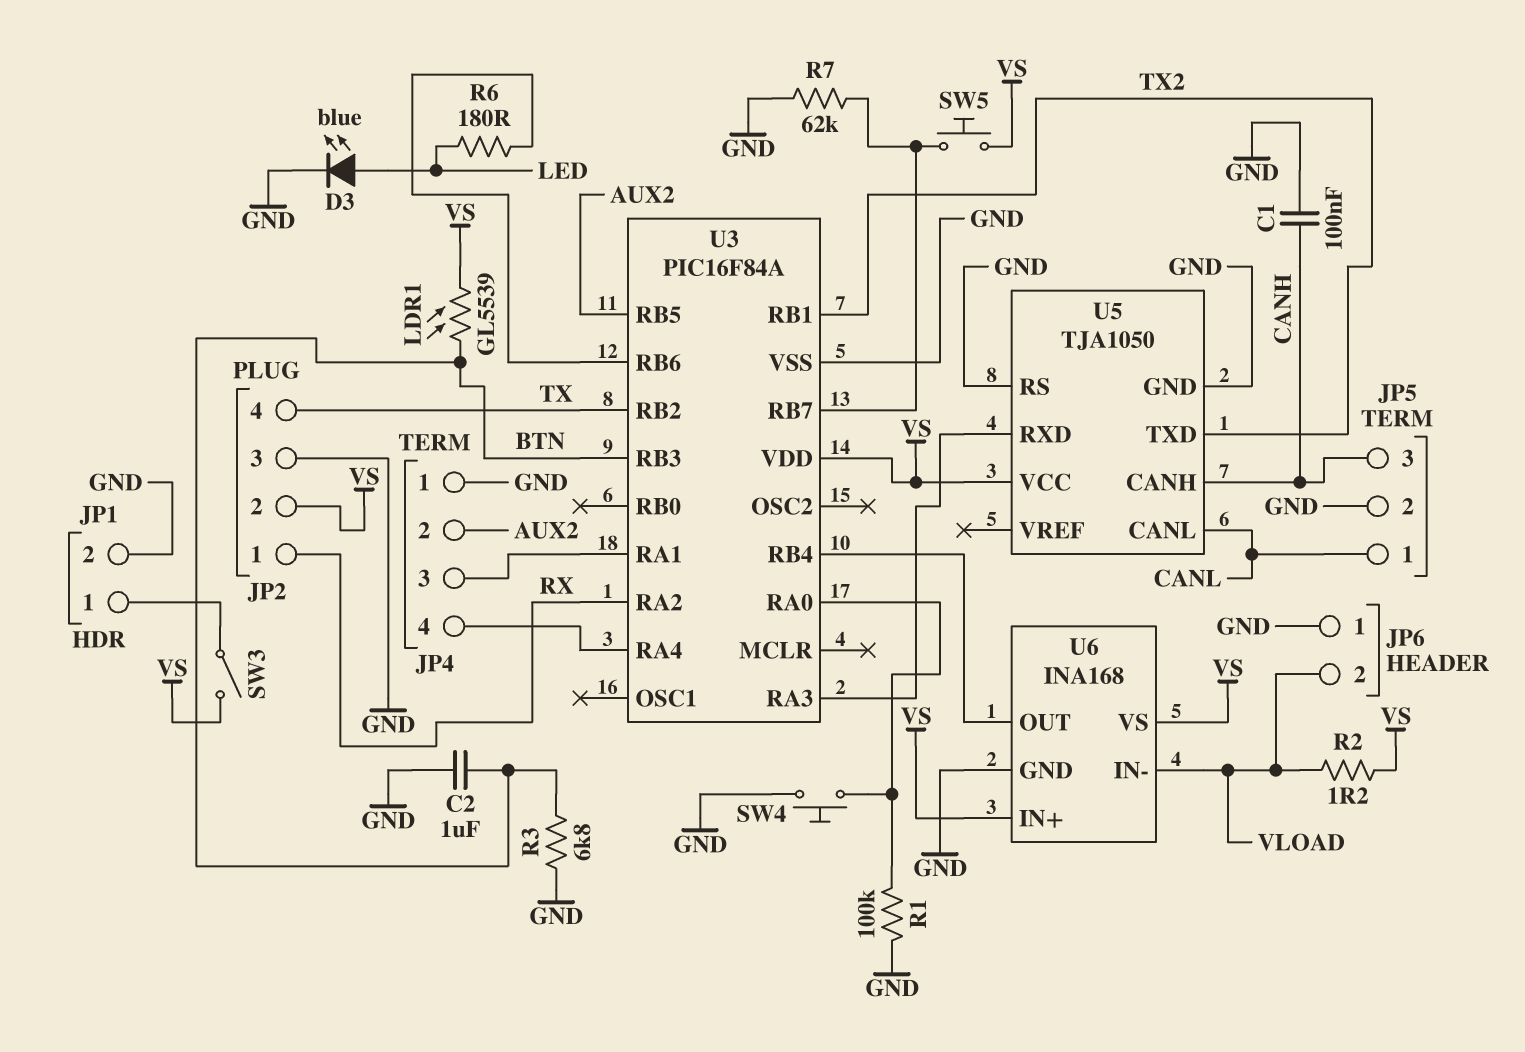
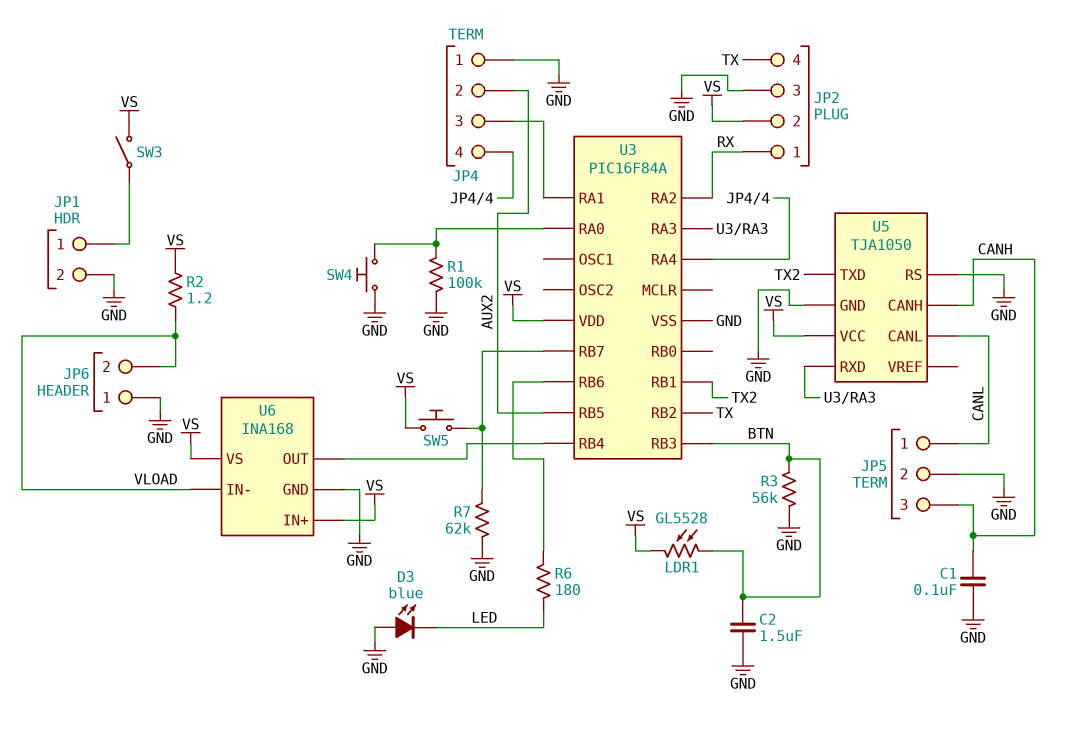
C2: 1uF (BTN, GND) -> 1.5uF (BTN, GND)
D3: LED blue (A LED, K GND) -> LED blue (A GND, K LED)
LDR1: GL5539 (BTN, VS) -> GL5528 (BTN, VS)
R3: 6.8k (BTN, GND) -> 56k (BTN, GND)

